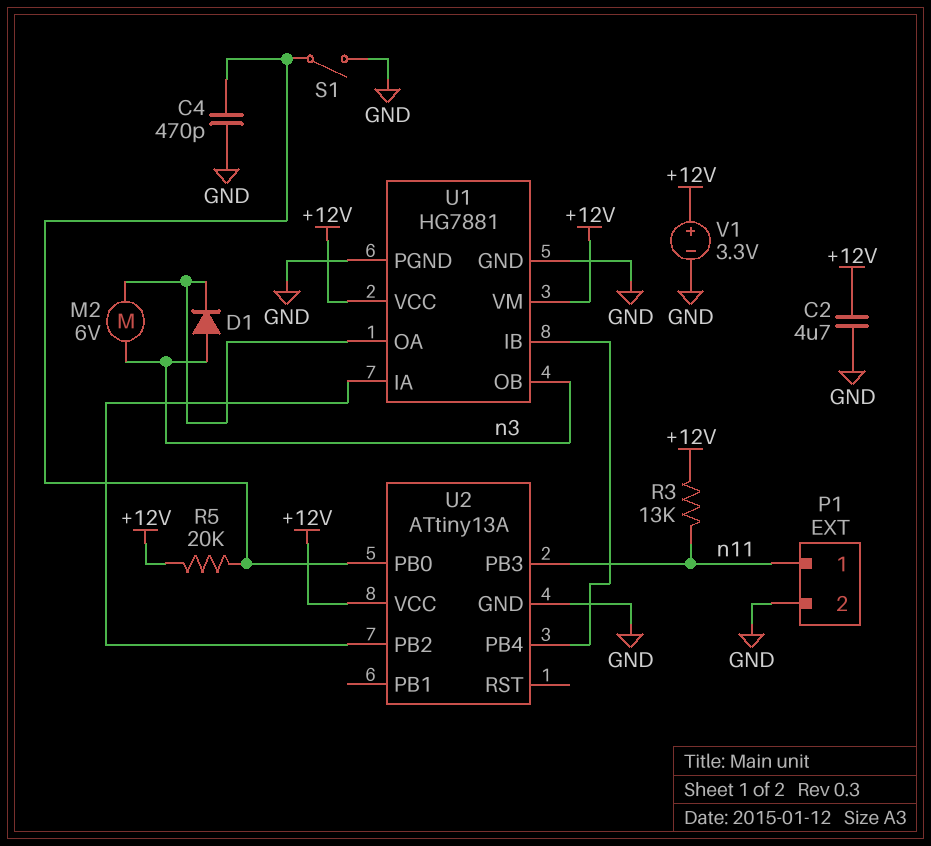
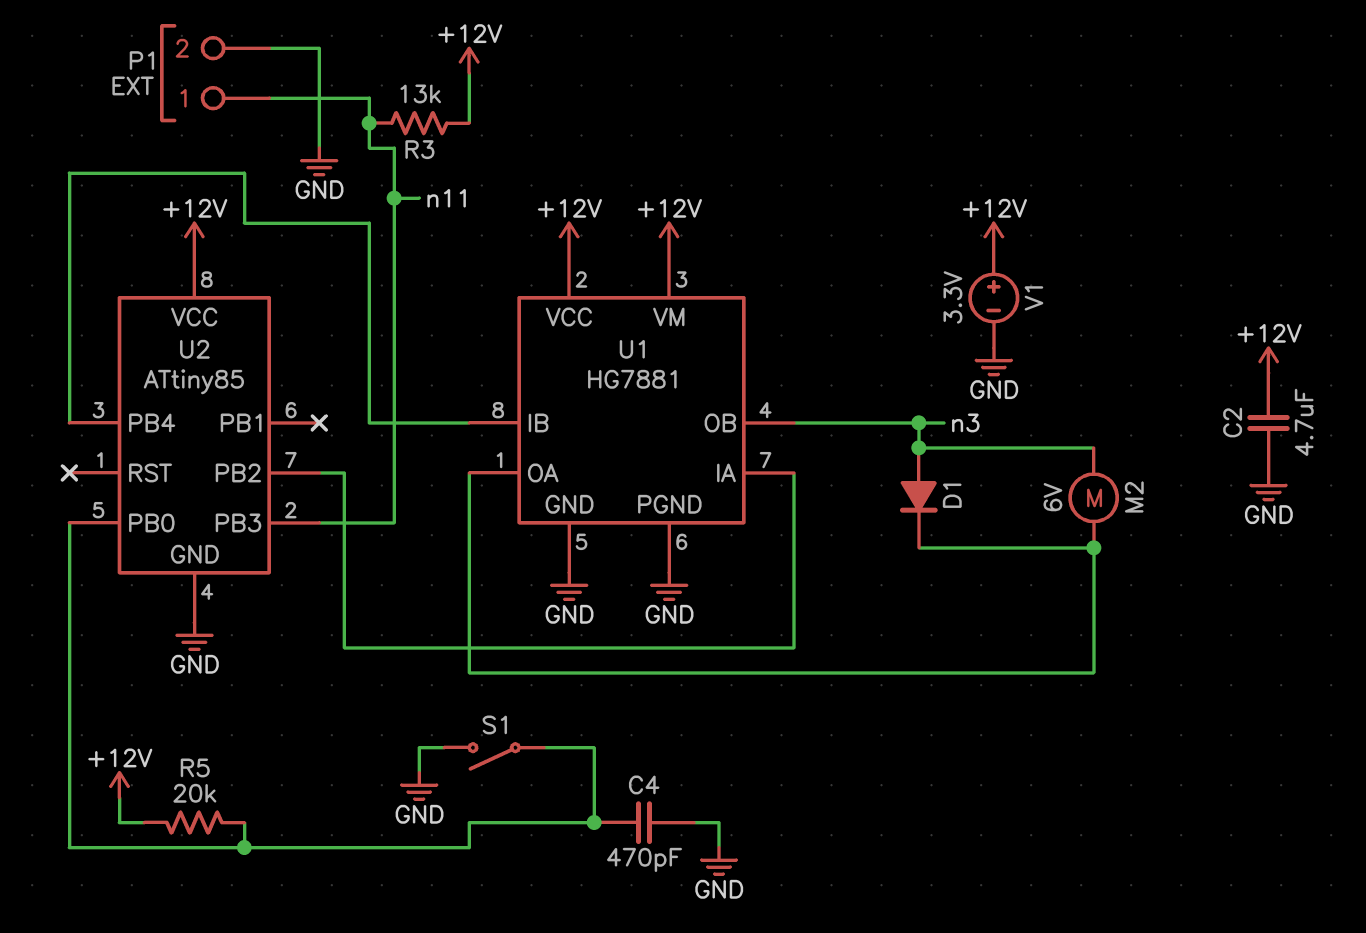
U2: ATtiny13A -> ATtiny85

